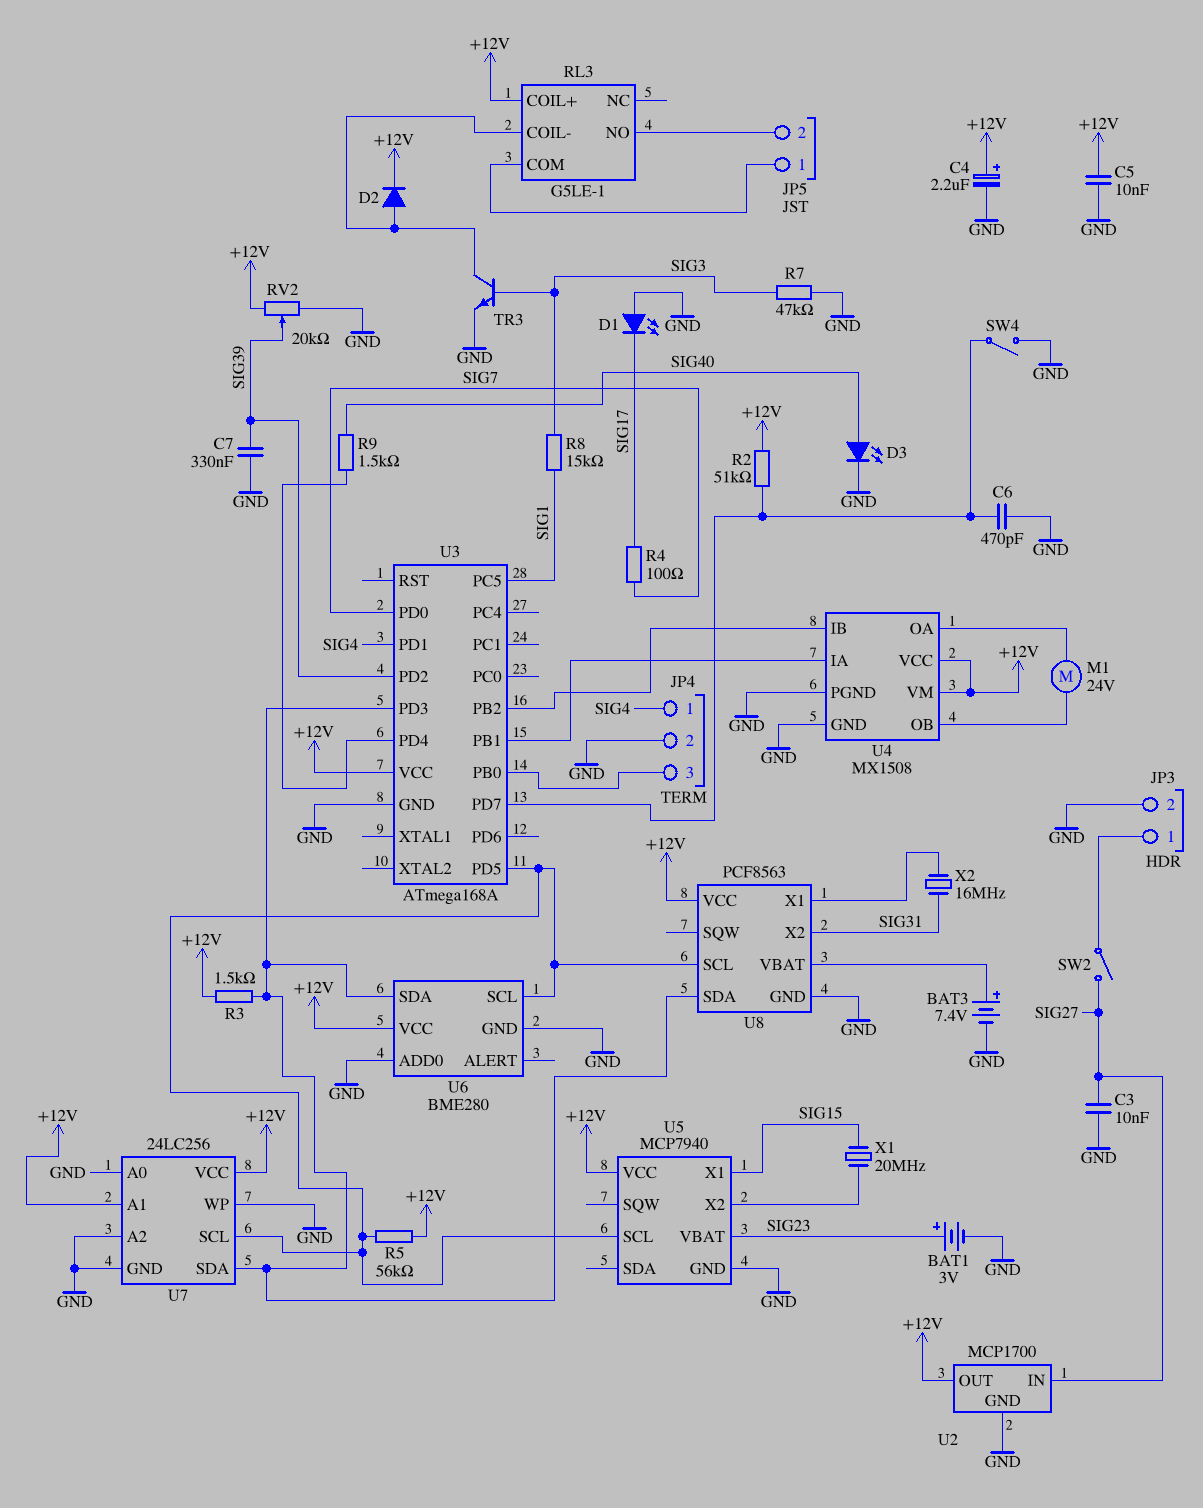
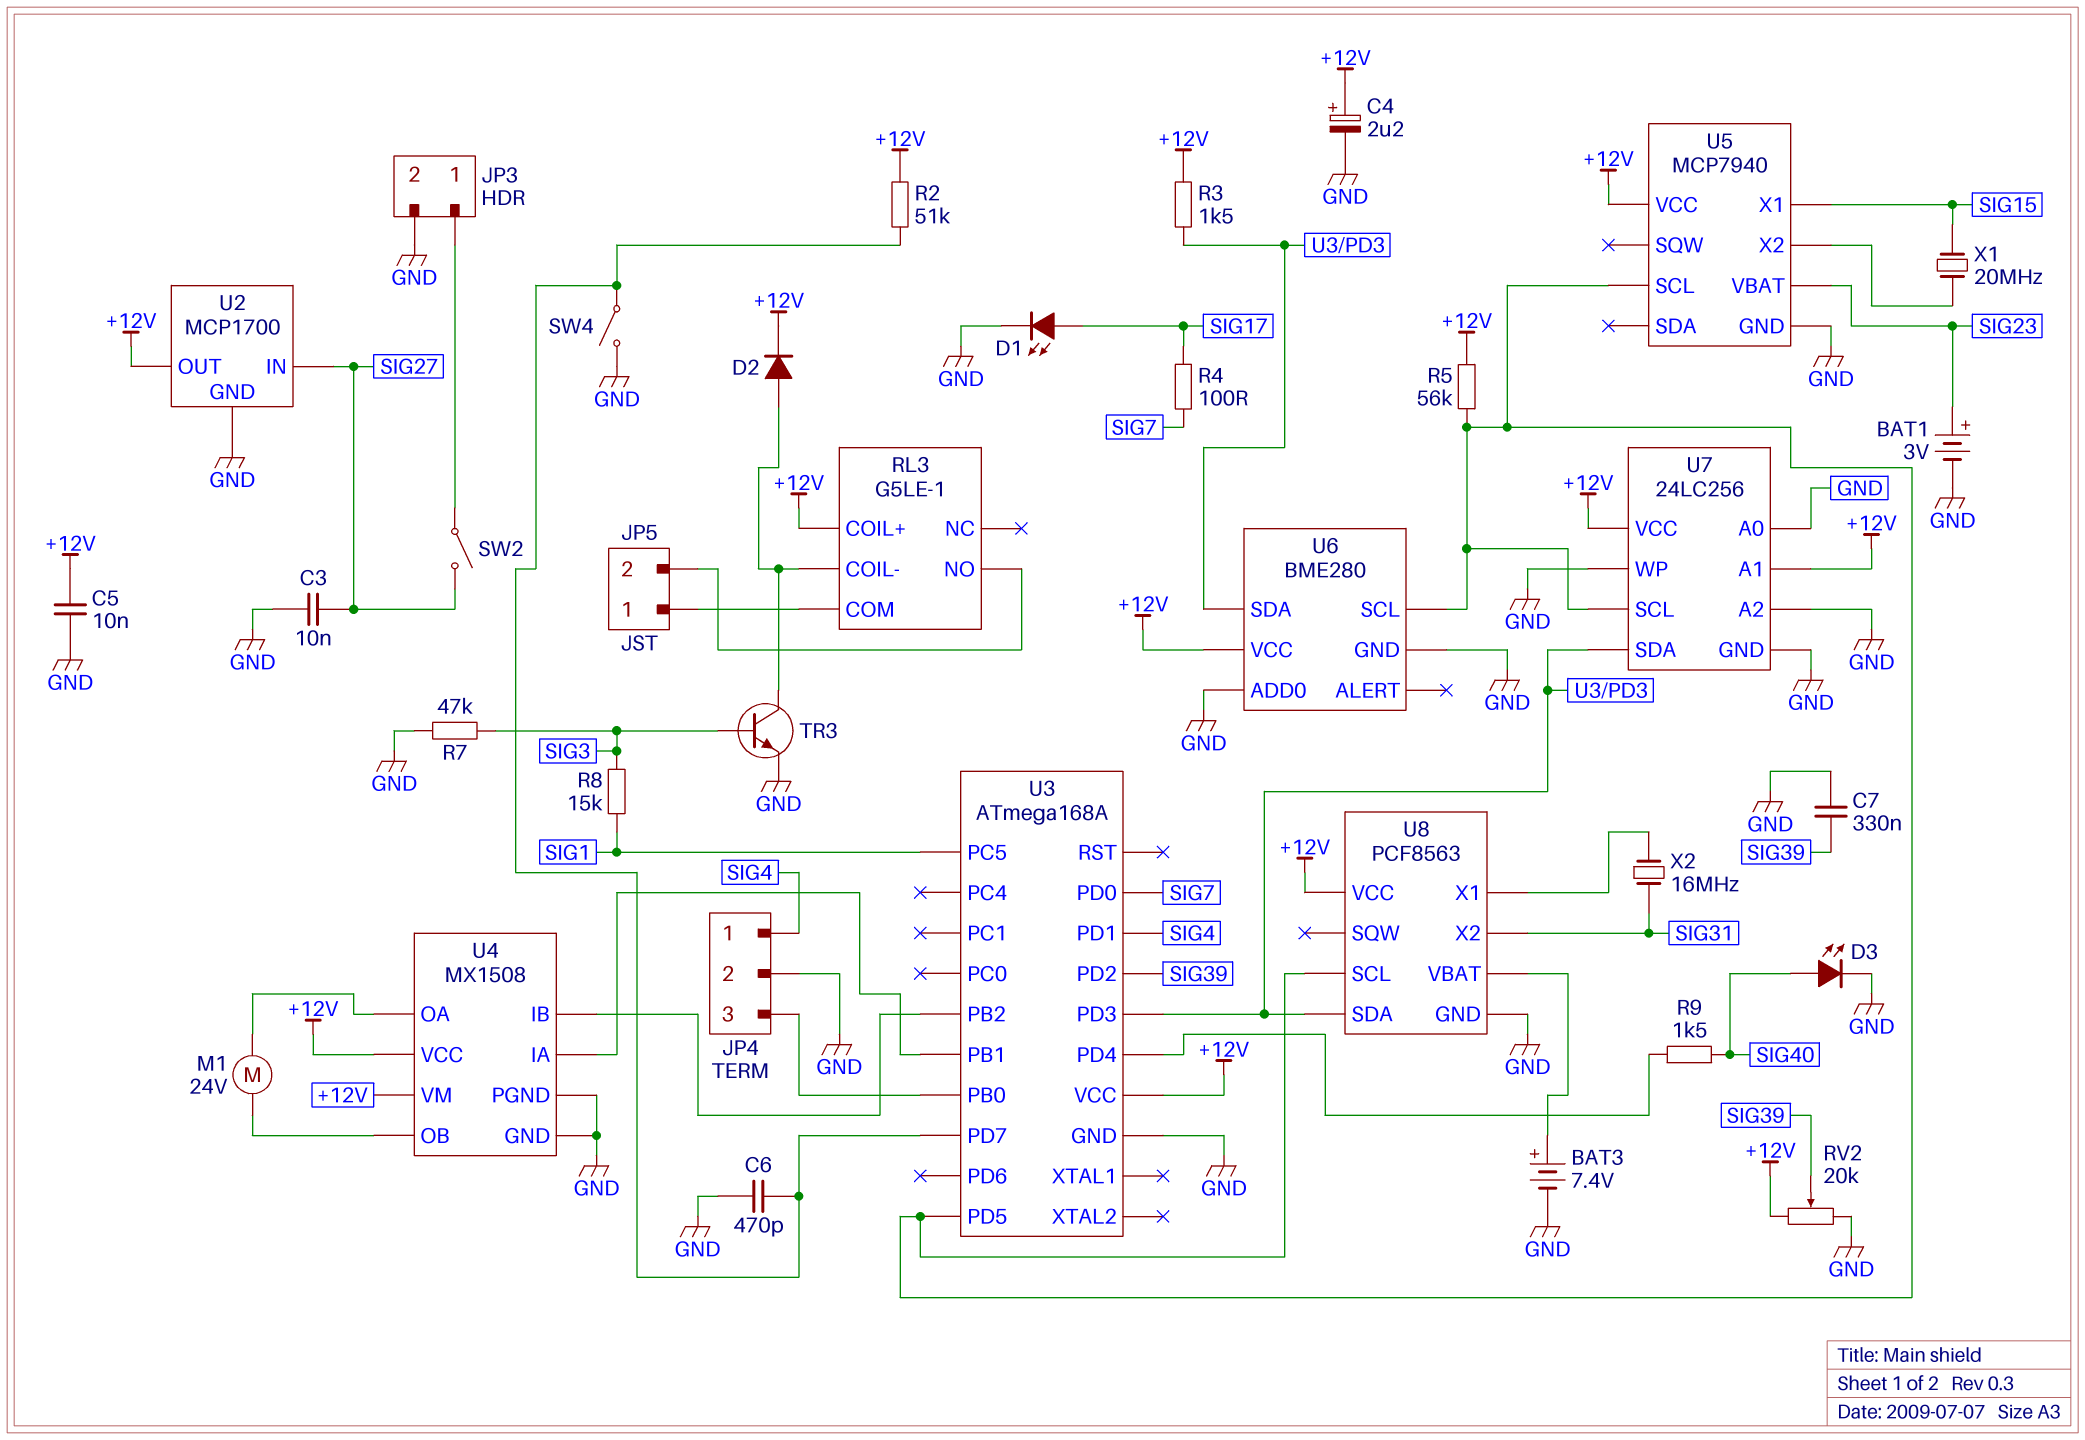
D1: LED (A GND, K SIG17) -> LED (A SIG17, K GND)

